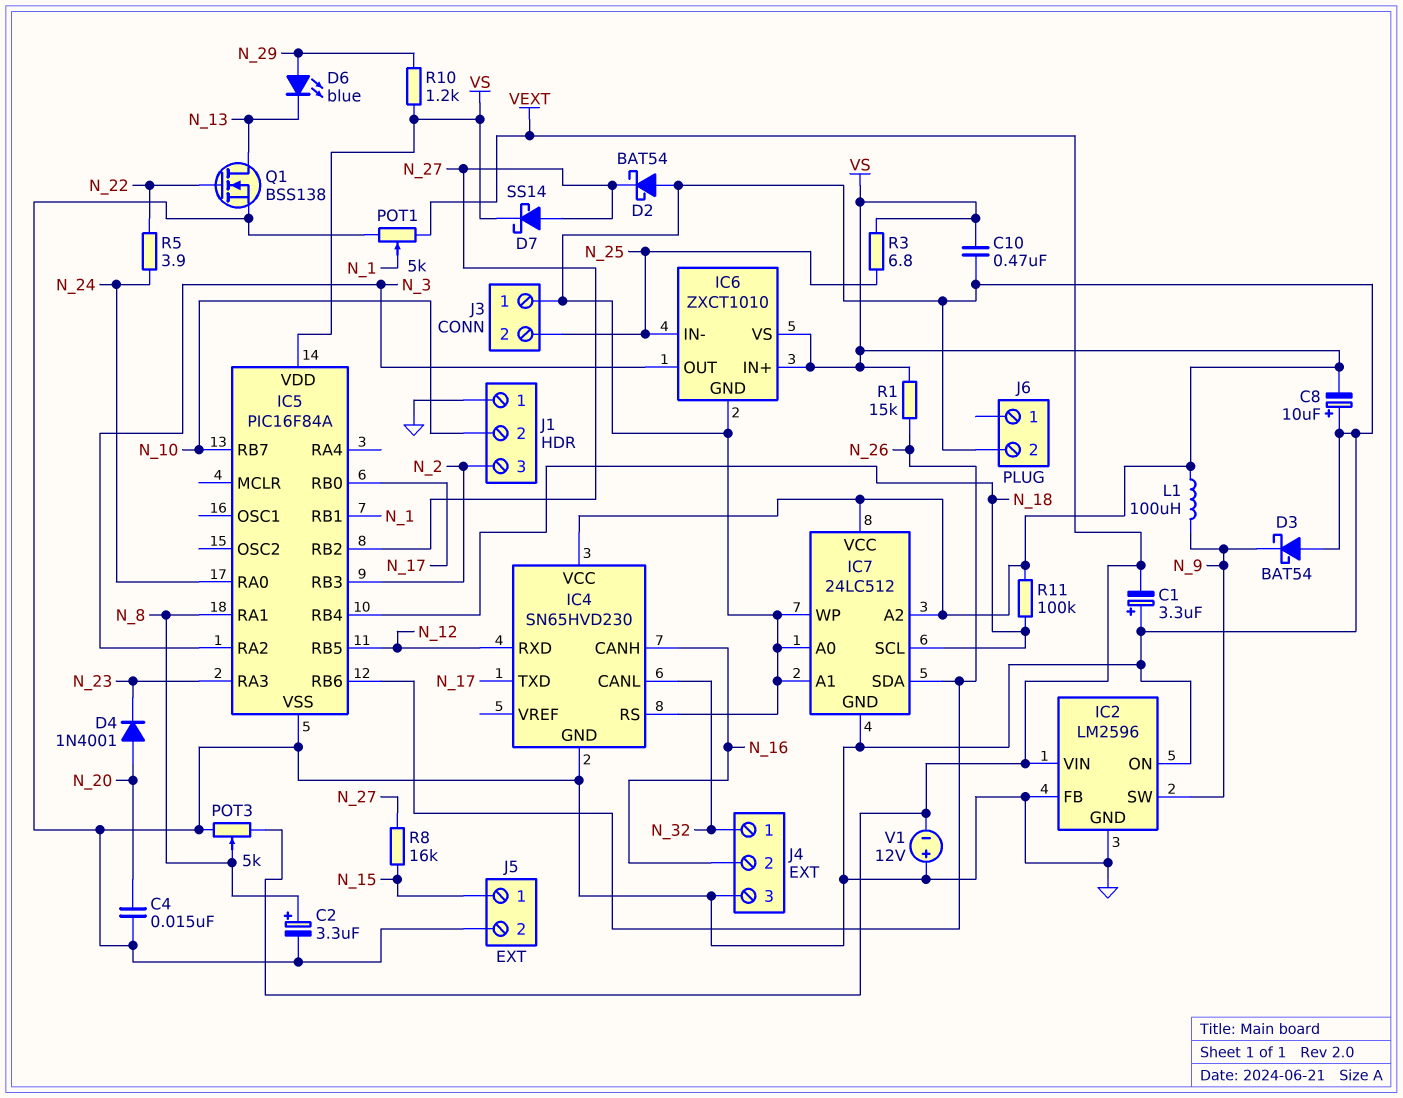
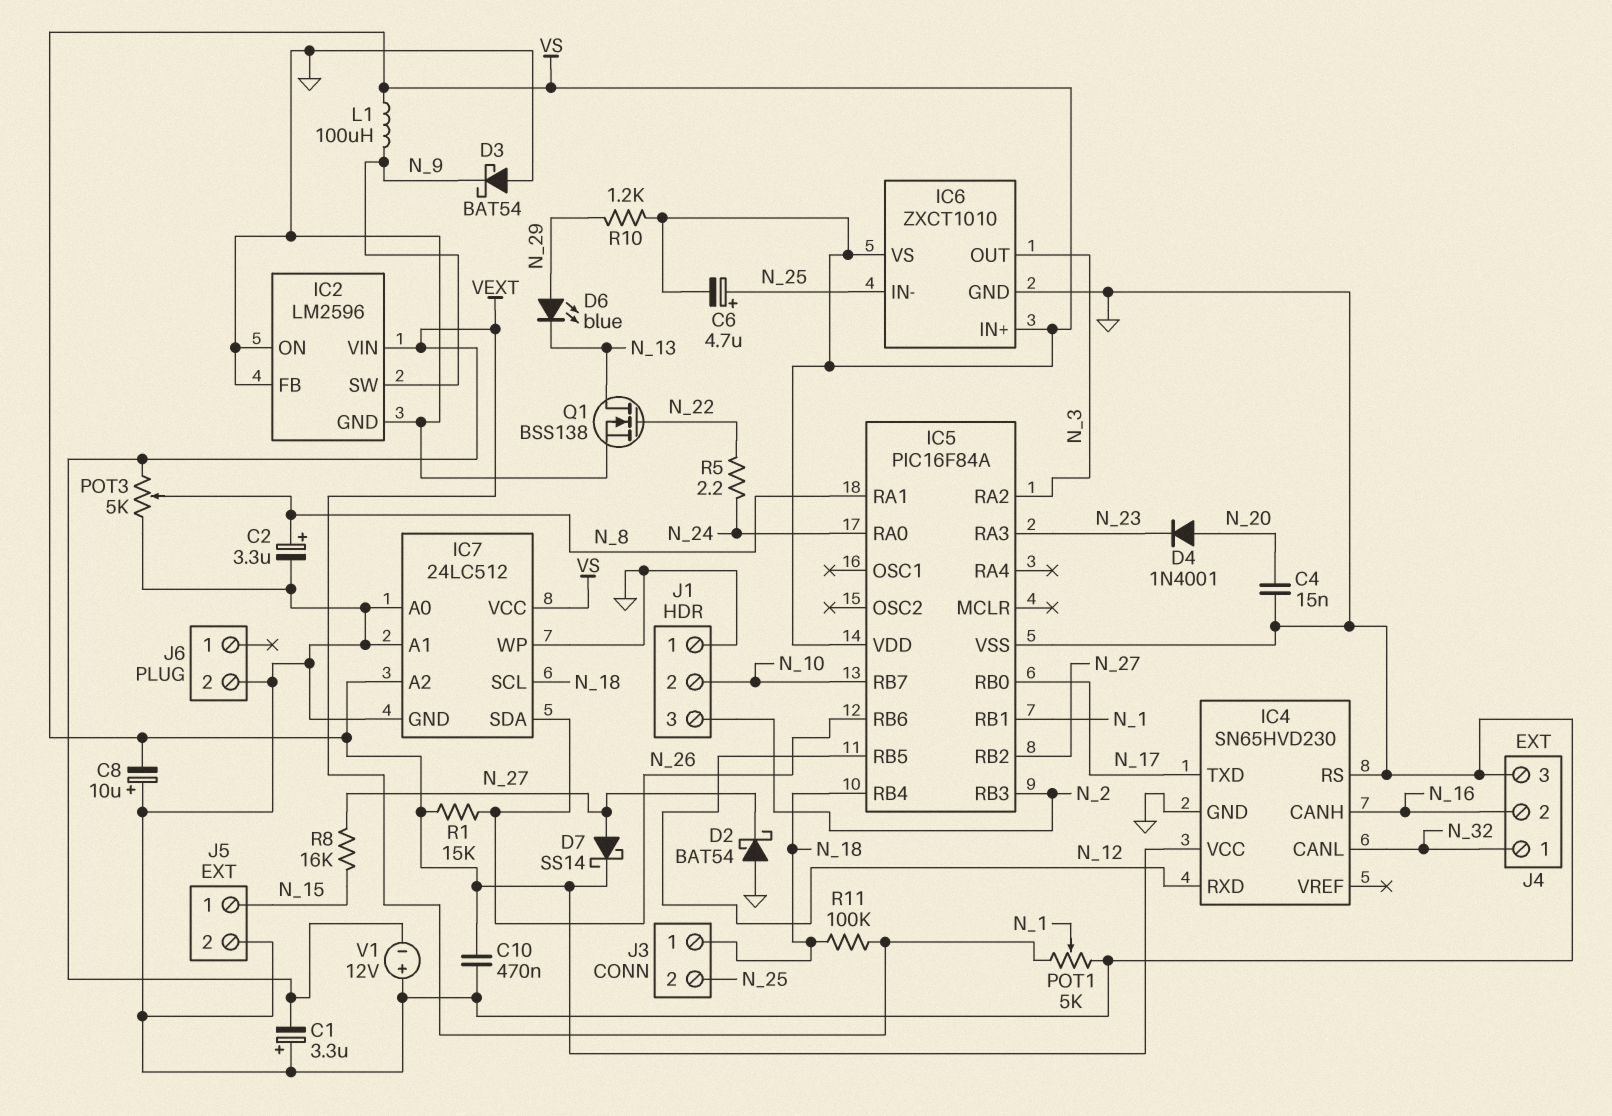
C6: none -> 4.7uF (plus N_25, minus VS)
J3 pin 1: GND -> N_18
R3: 6.8 (N_25, VS) -> none
R5: 3.9 (N_22, N_24) -> 2.2 (N_22, N_24)
R11: 100k (N_18, VS) -> 100k (N_18, VEXT)

